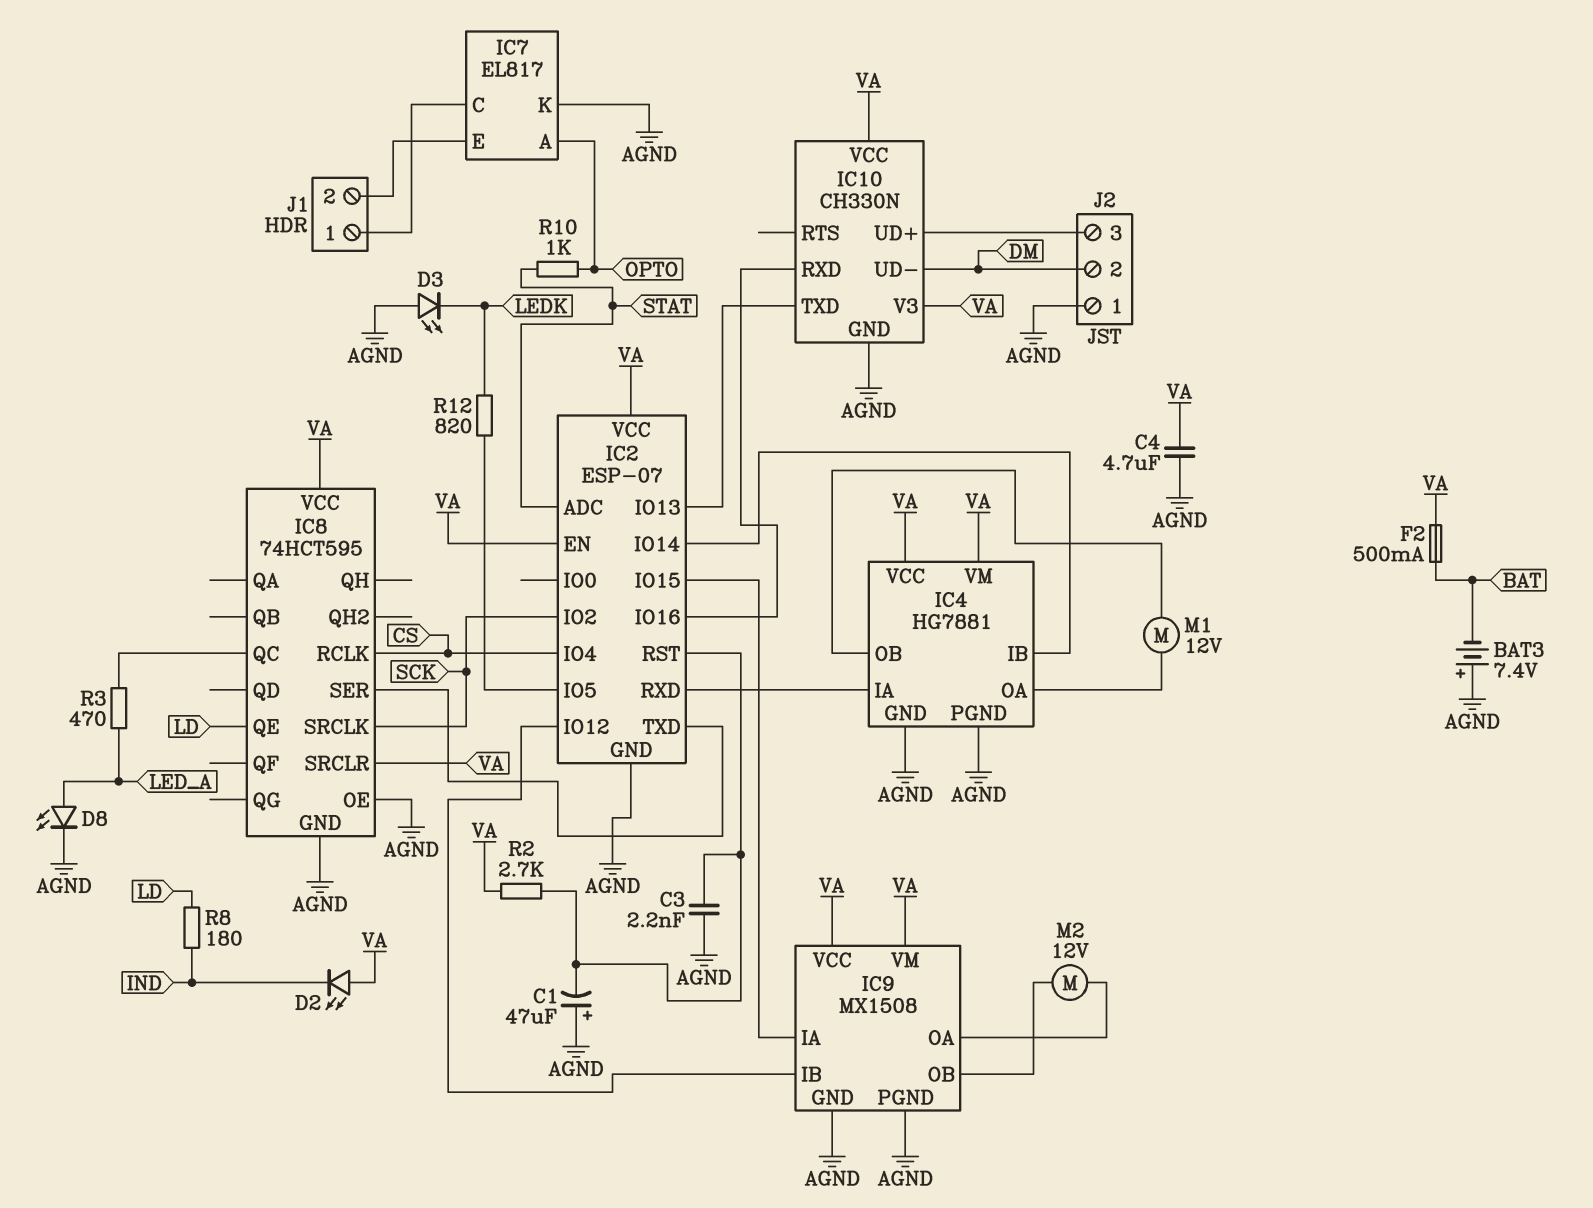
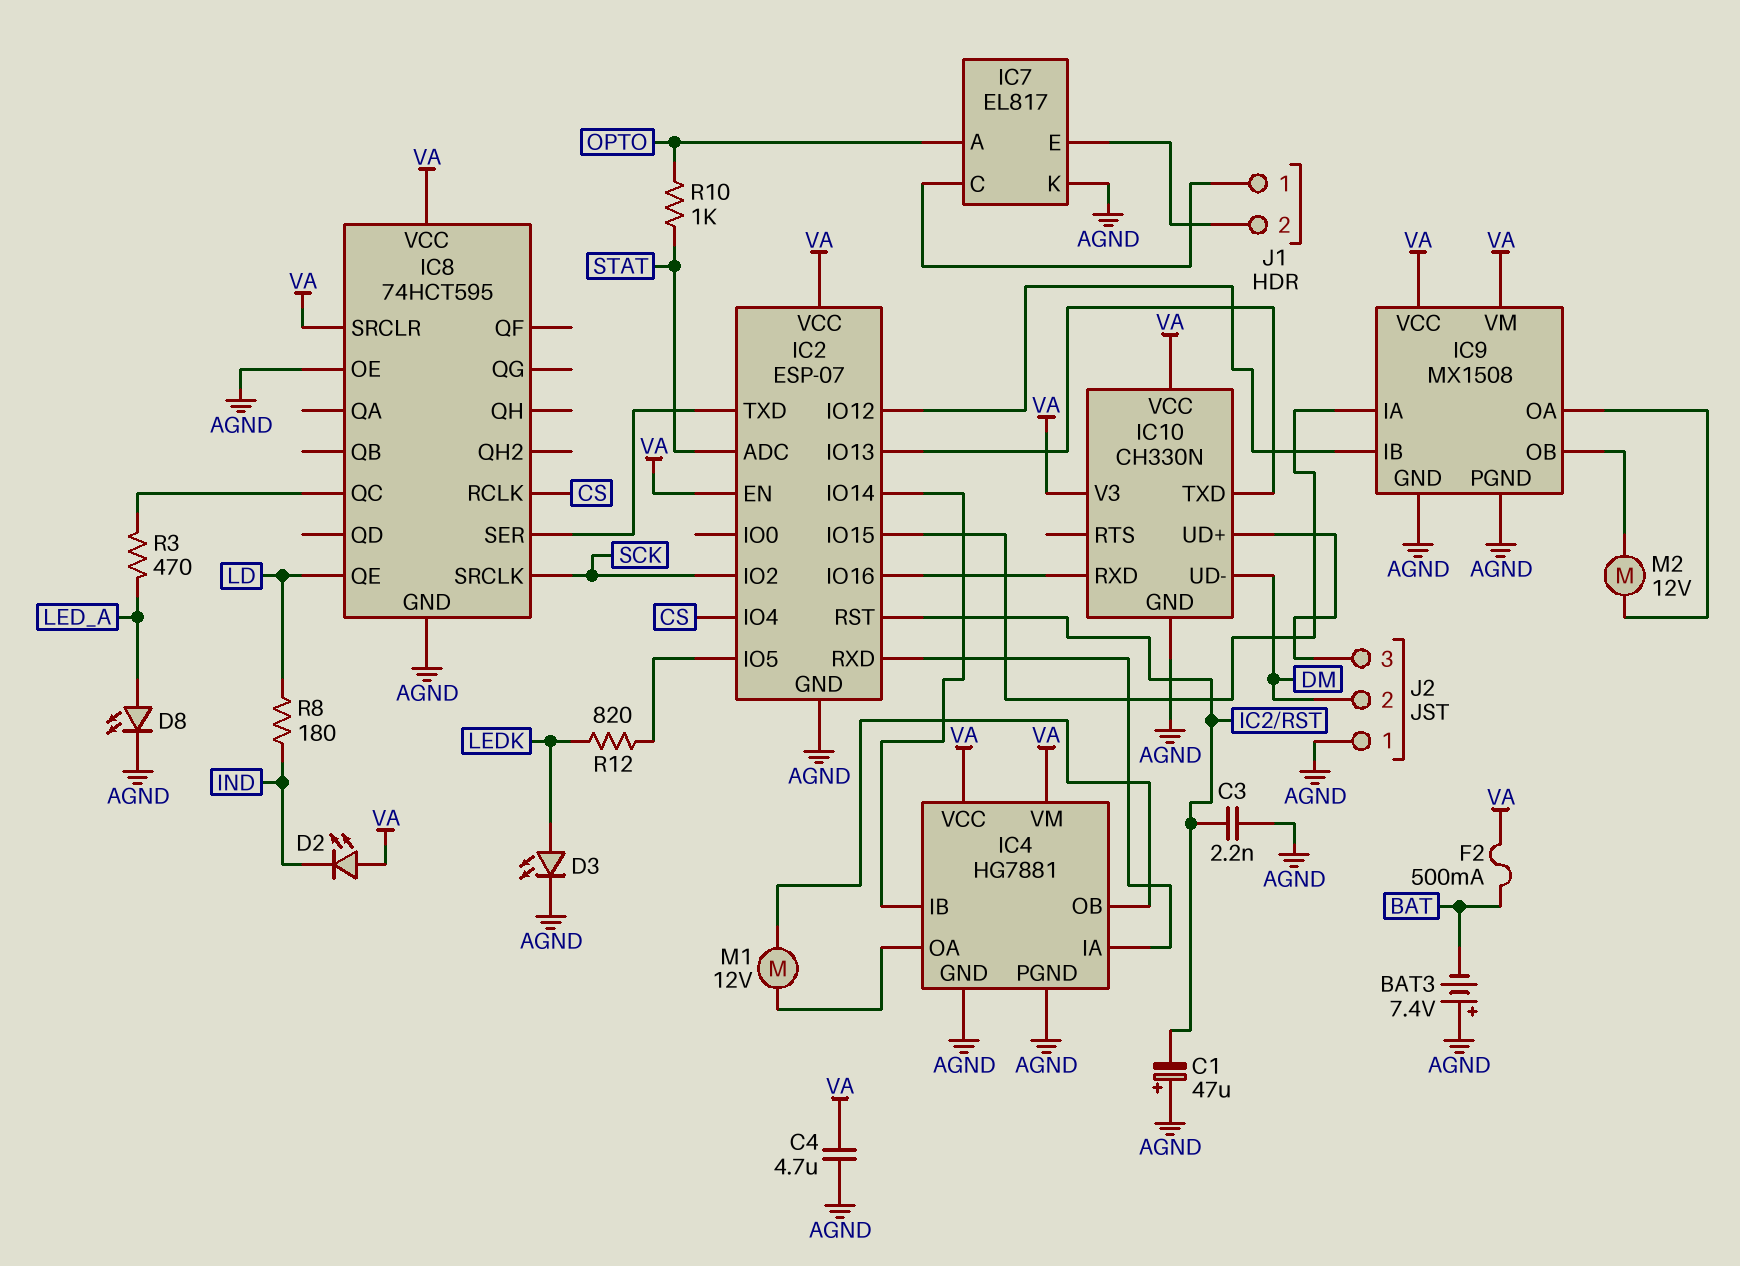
D3: LED (A AGND, K LEDK) -> LED (A LEDK, K AGND)
R2: 2.7k (IC2/RST, VA) -> none

